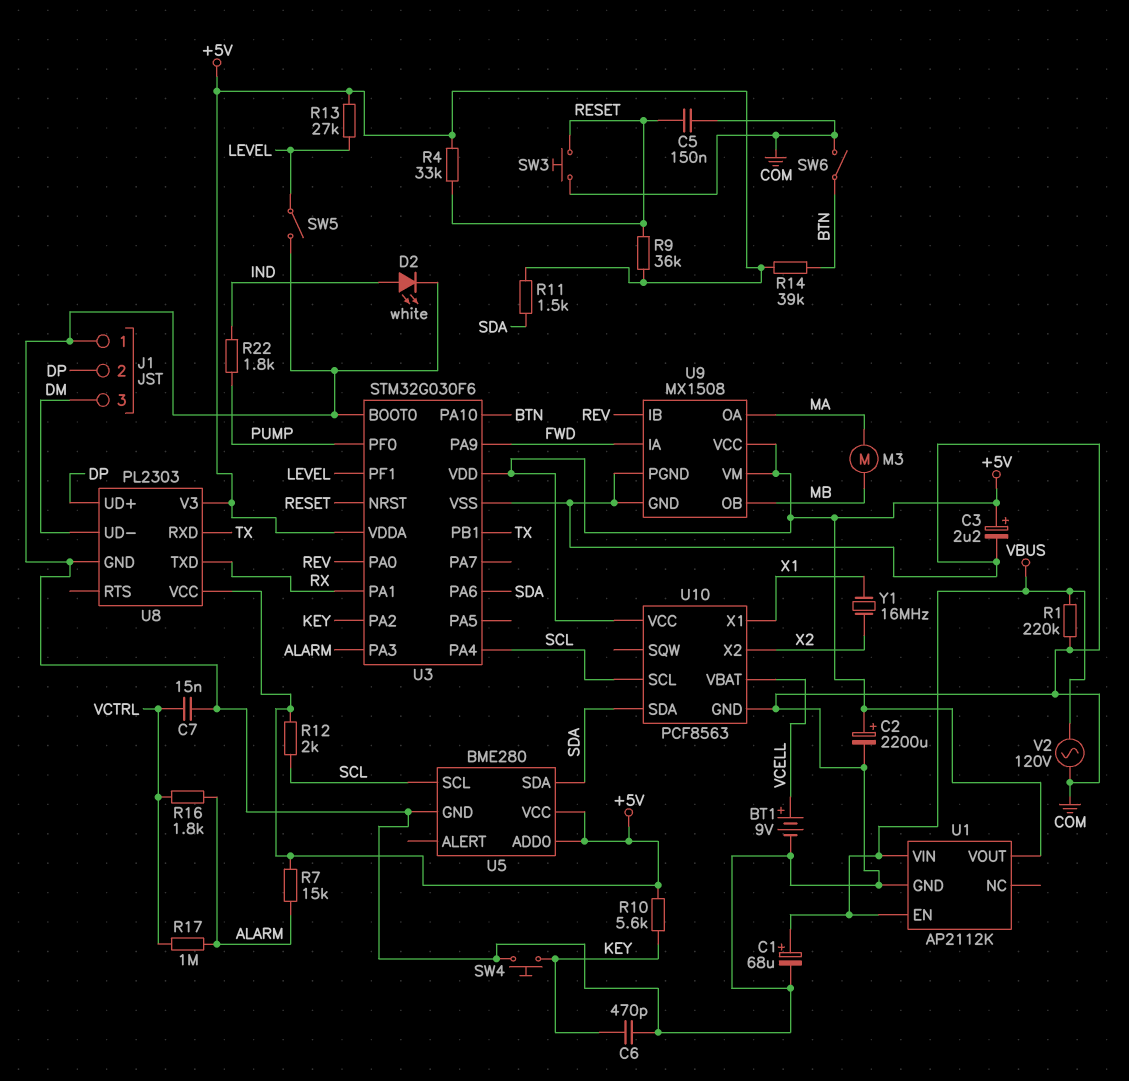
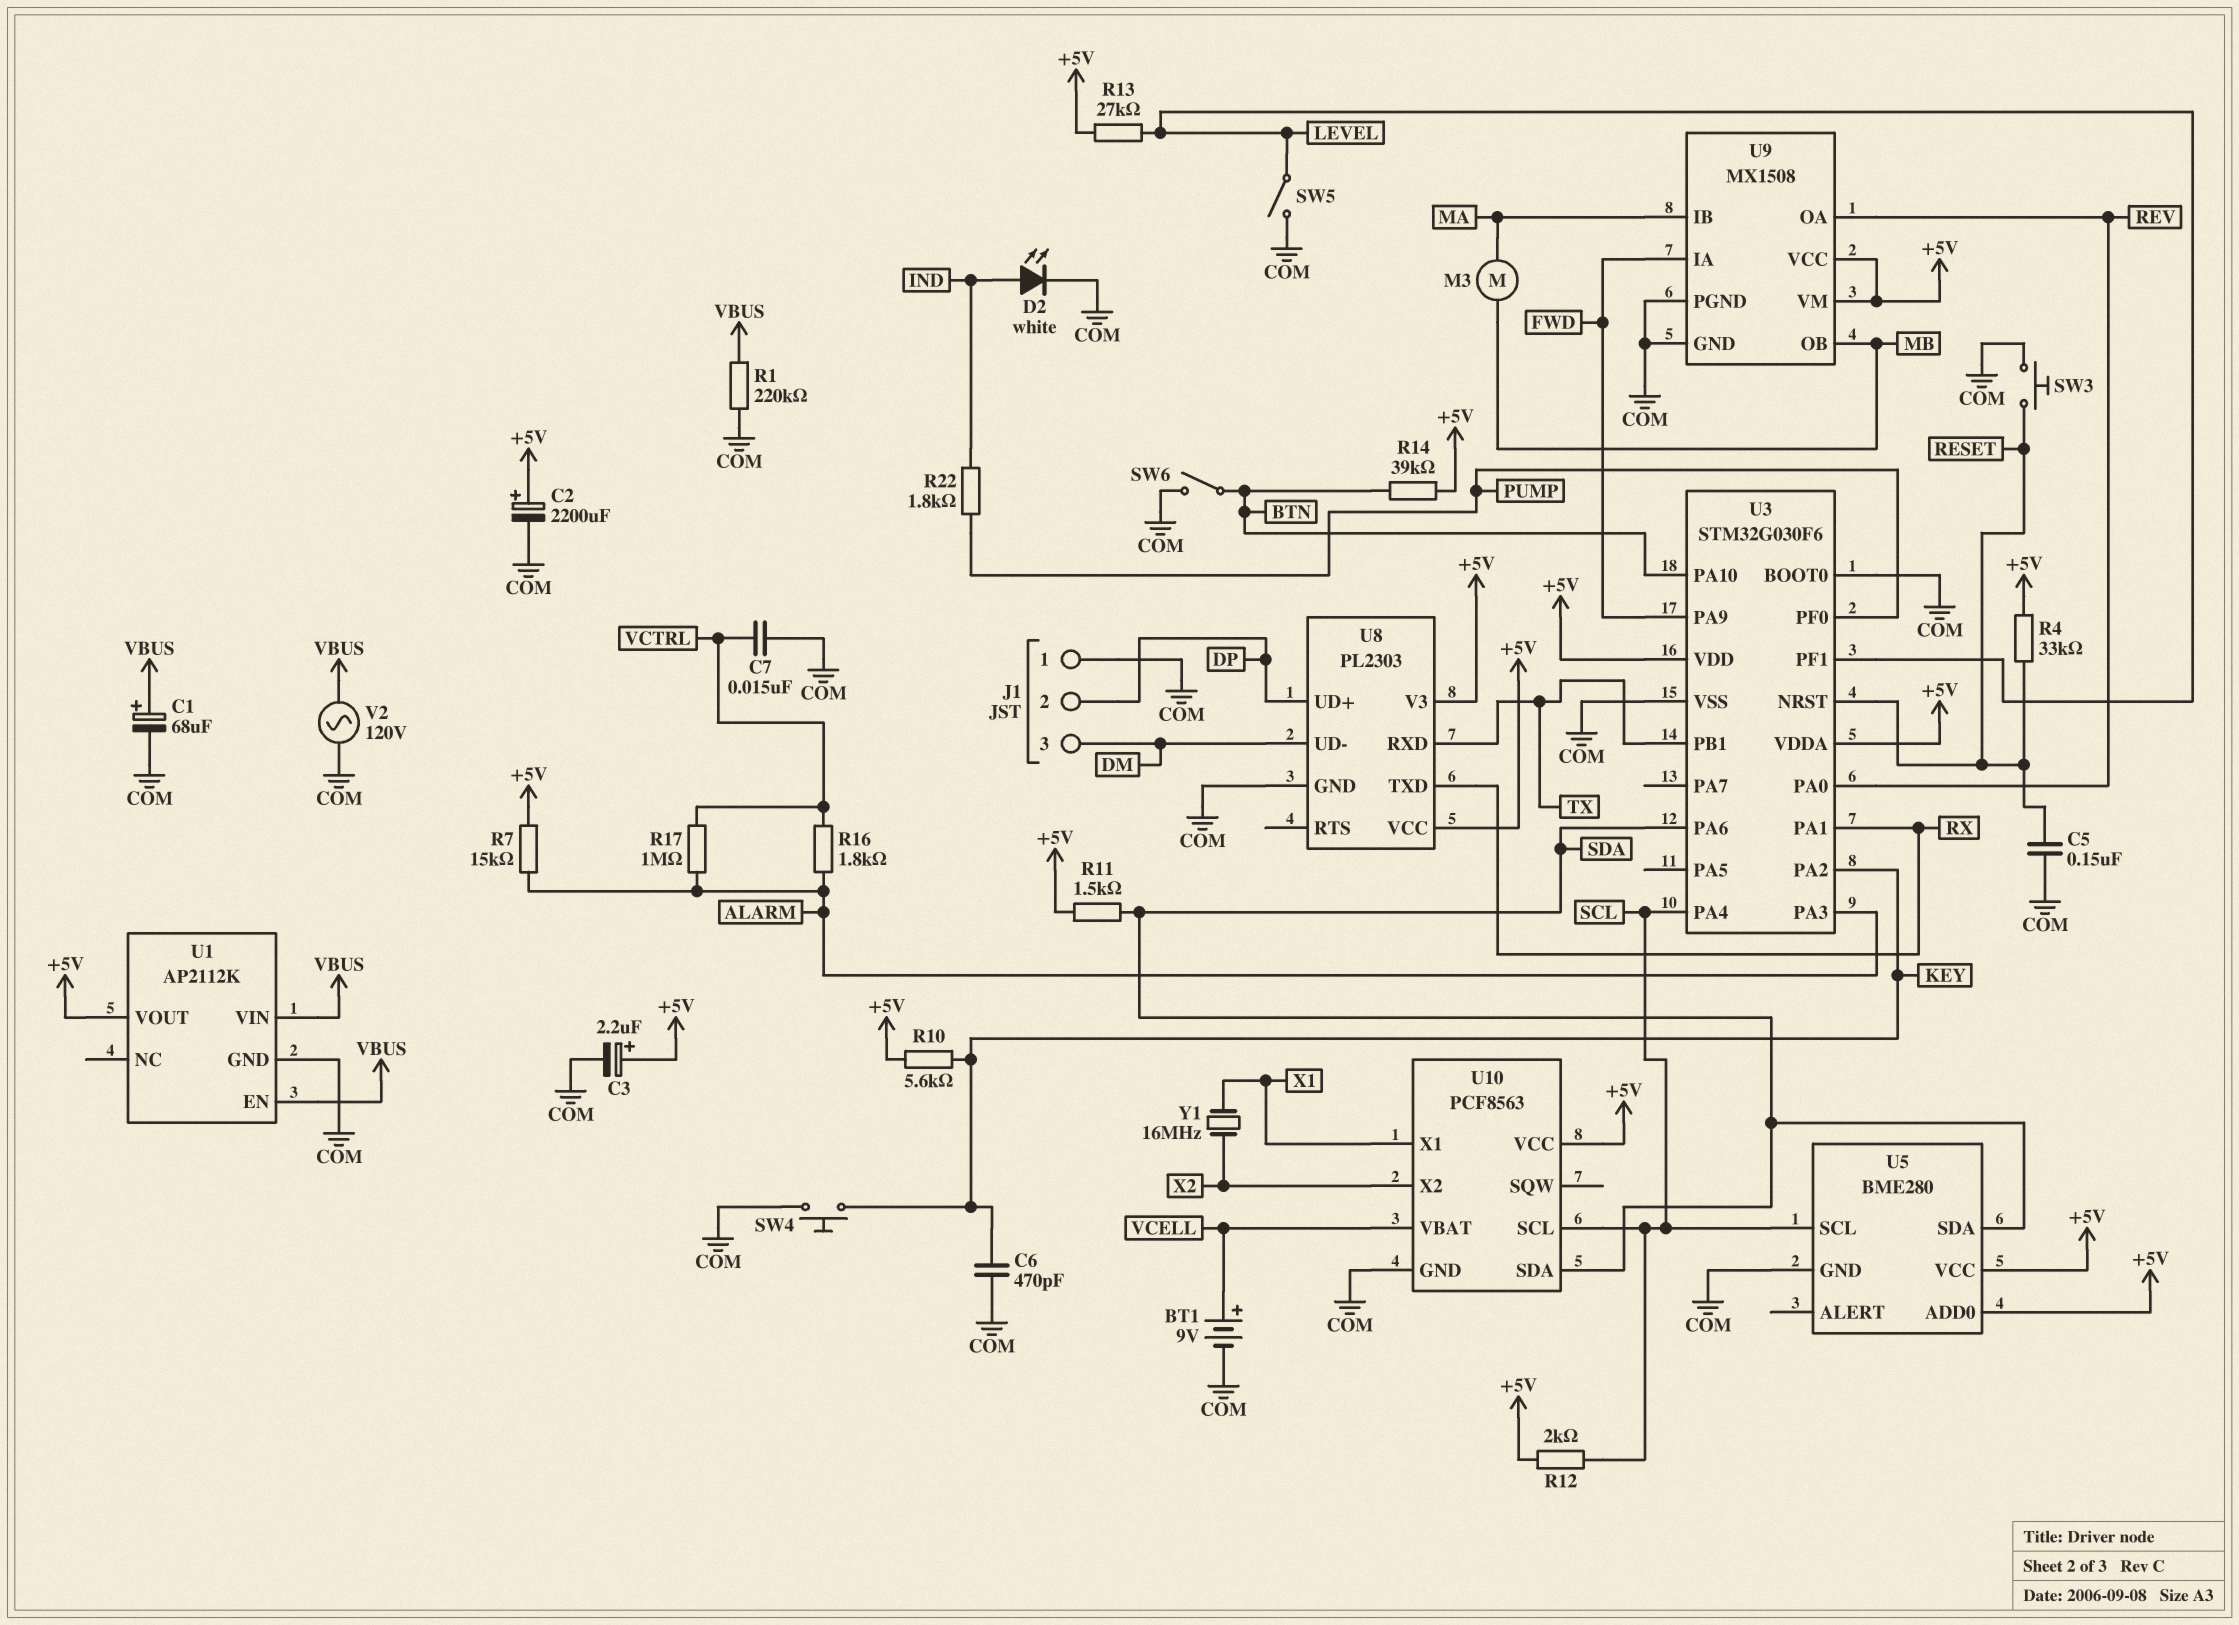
R9: 36k (+5V, RESET) -> none
U9 pin IB: REV -> MA
U9 pin OA: MA -> REV

